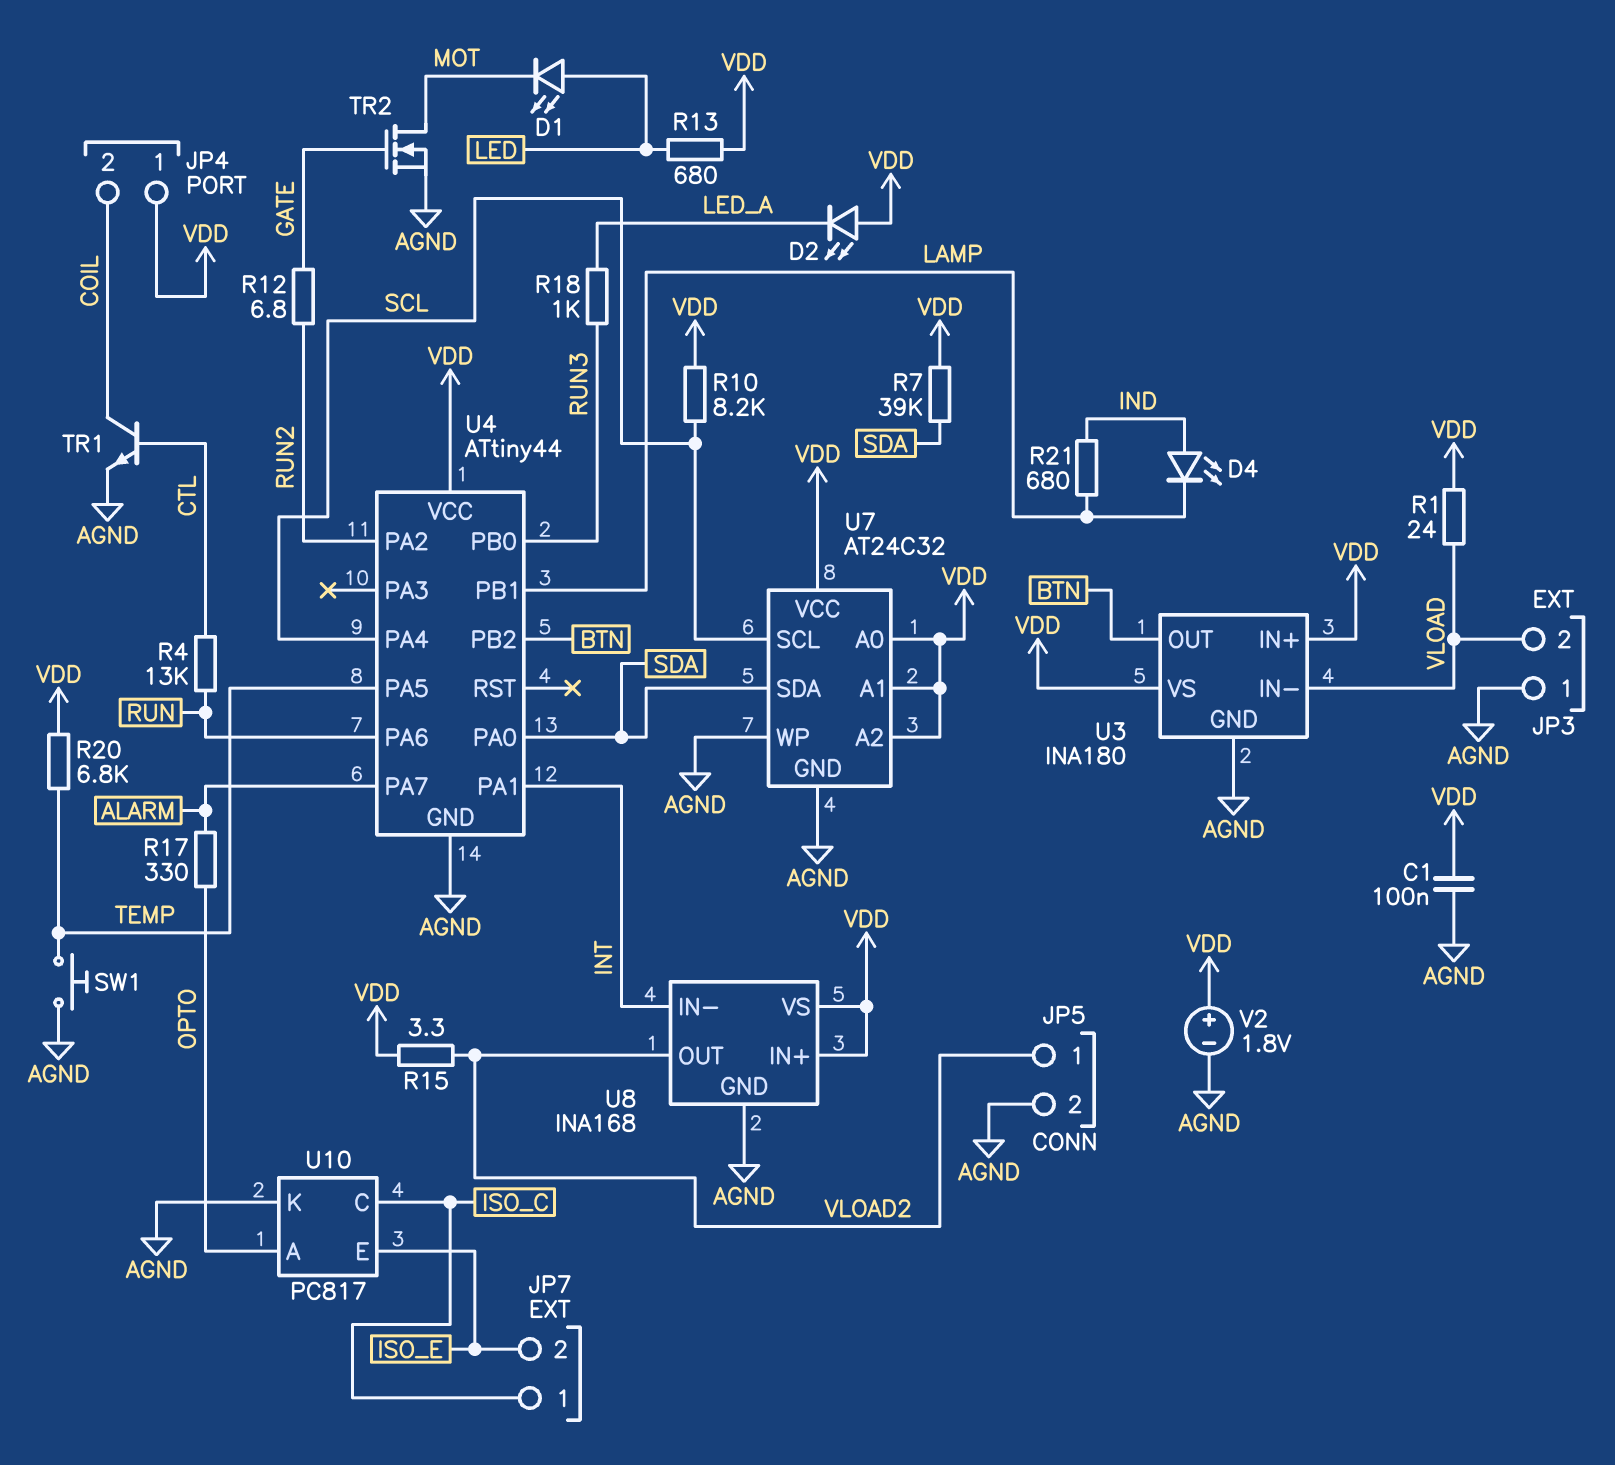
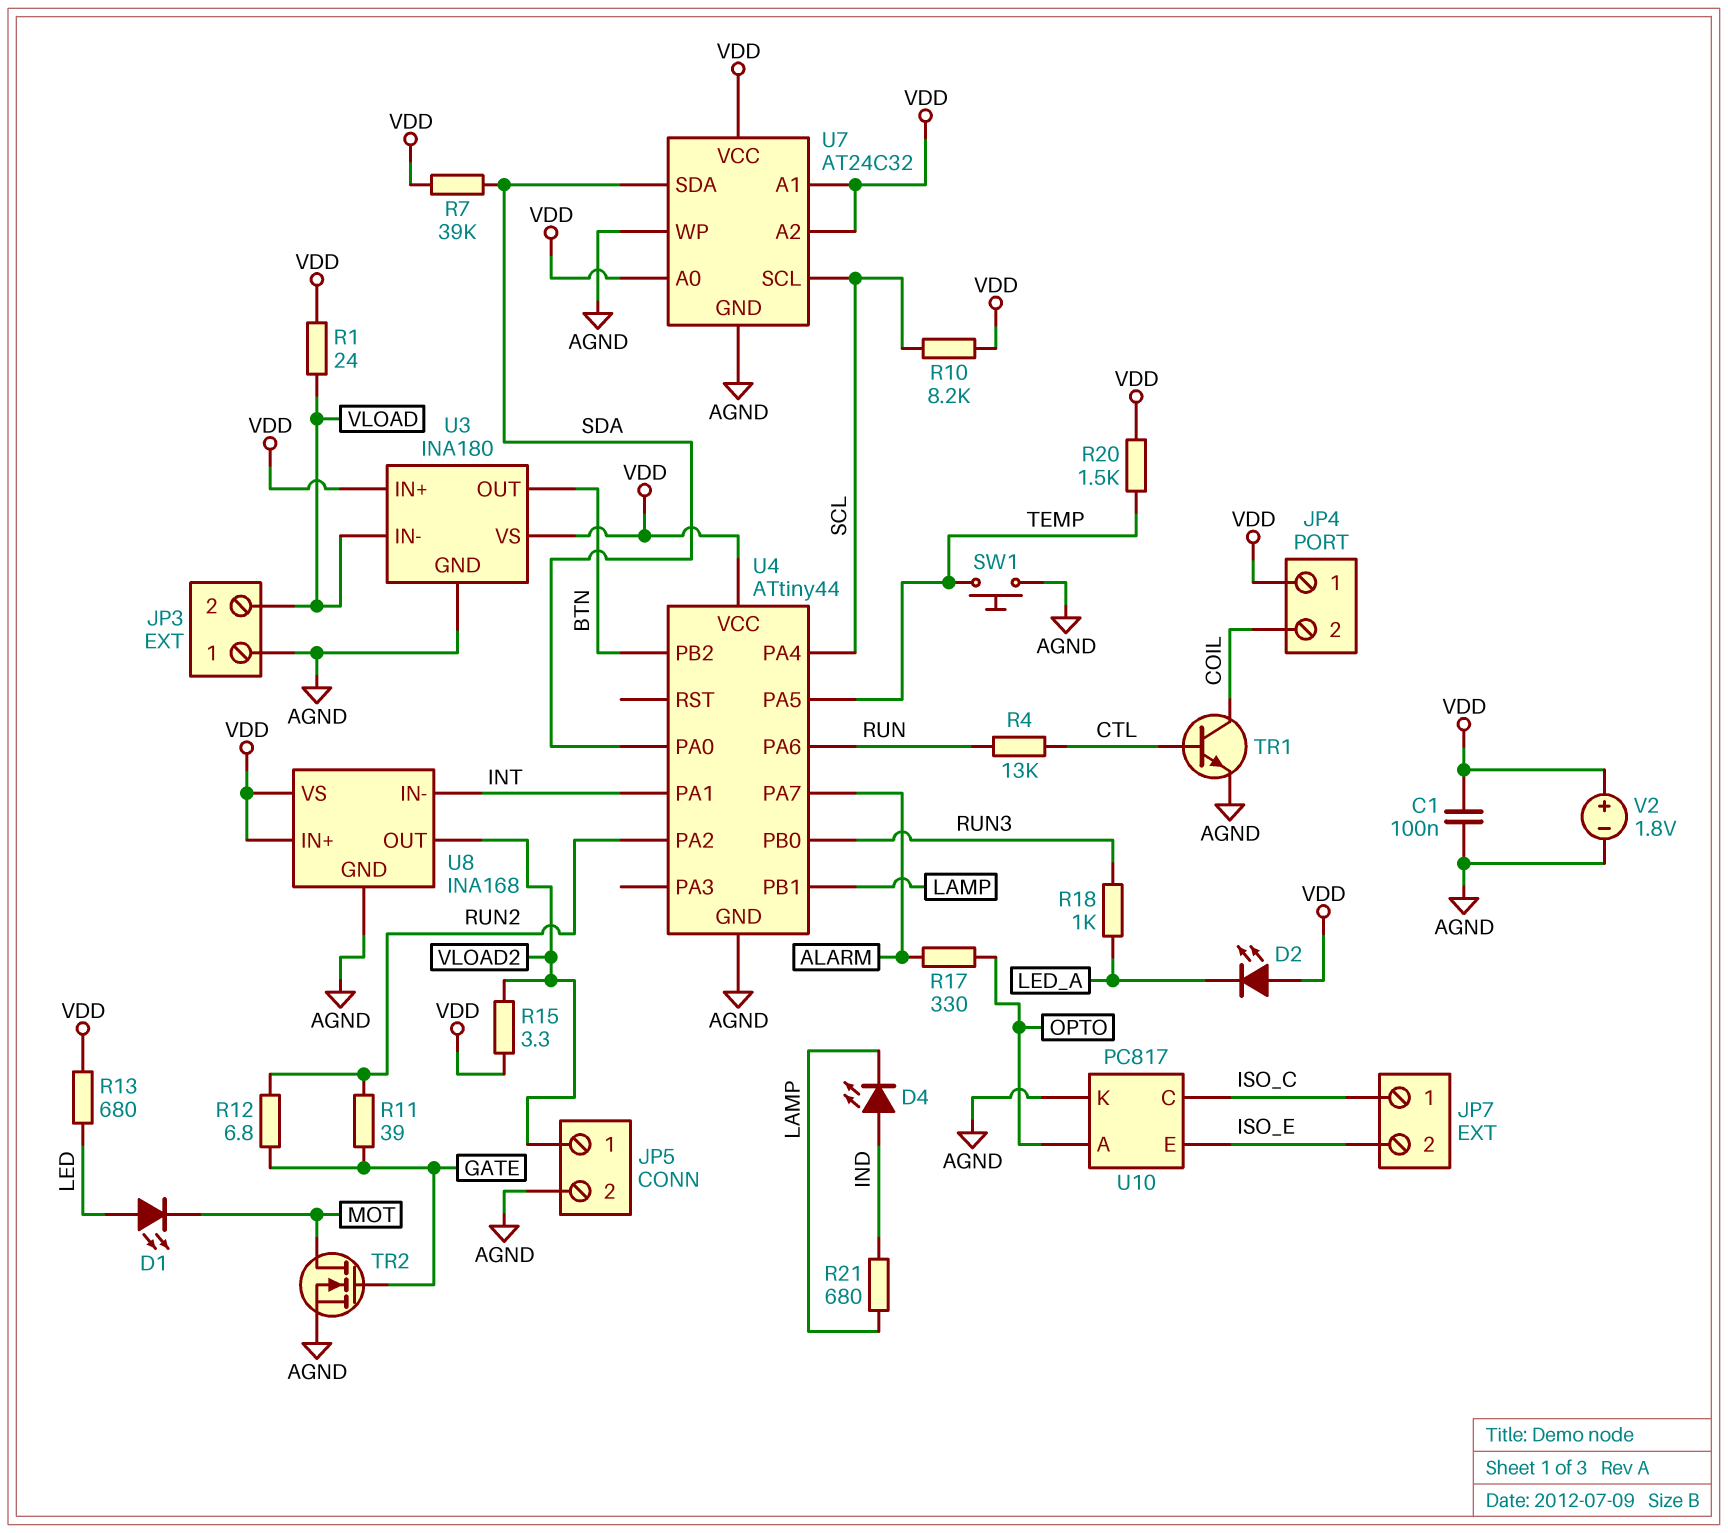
R11: none -> 39 (GATE, RUN2)
R20: 6.8k (TEMP, VDD) -> 1.5k (TEMP, VDD)

